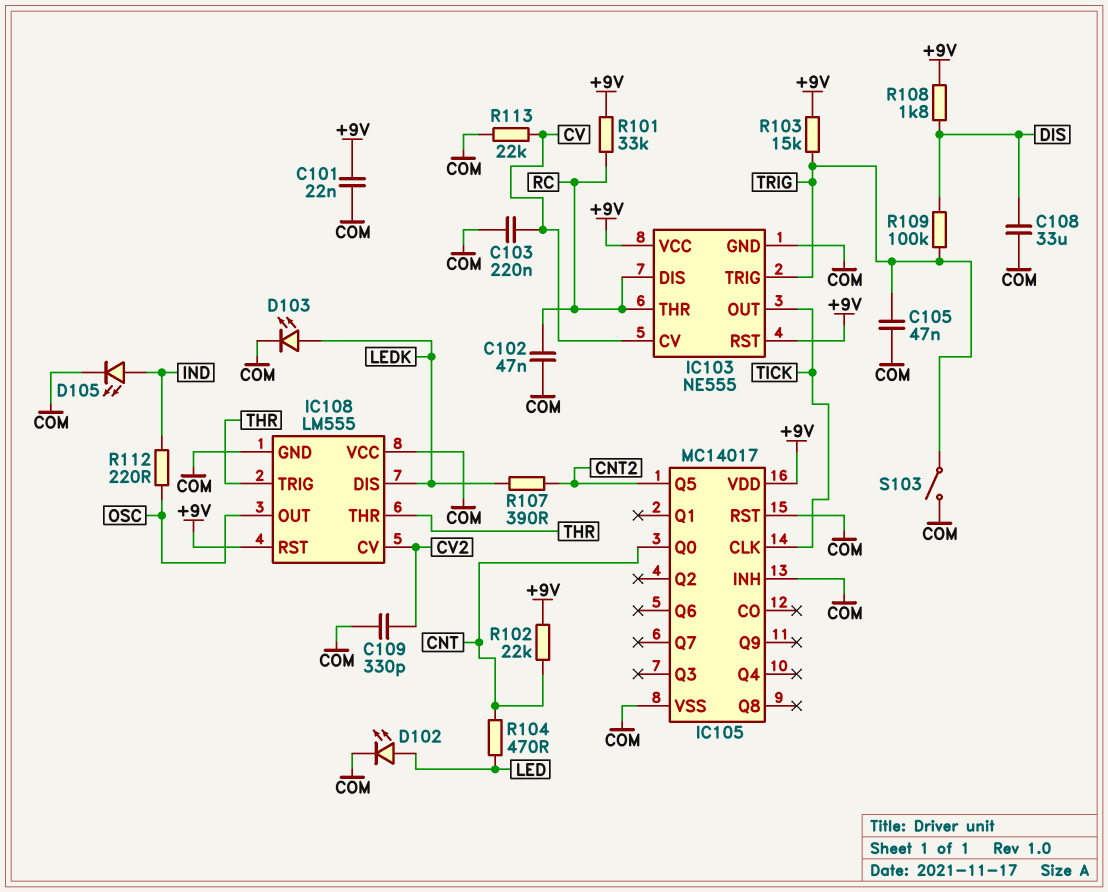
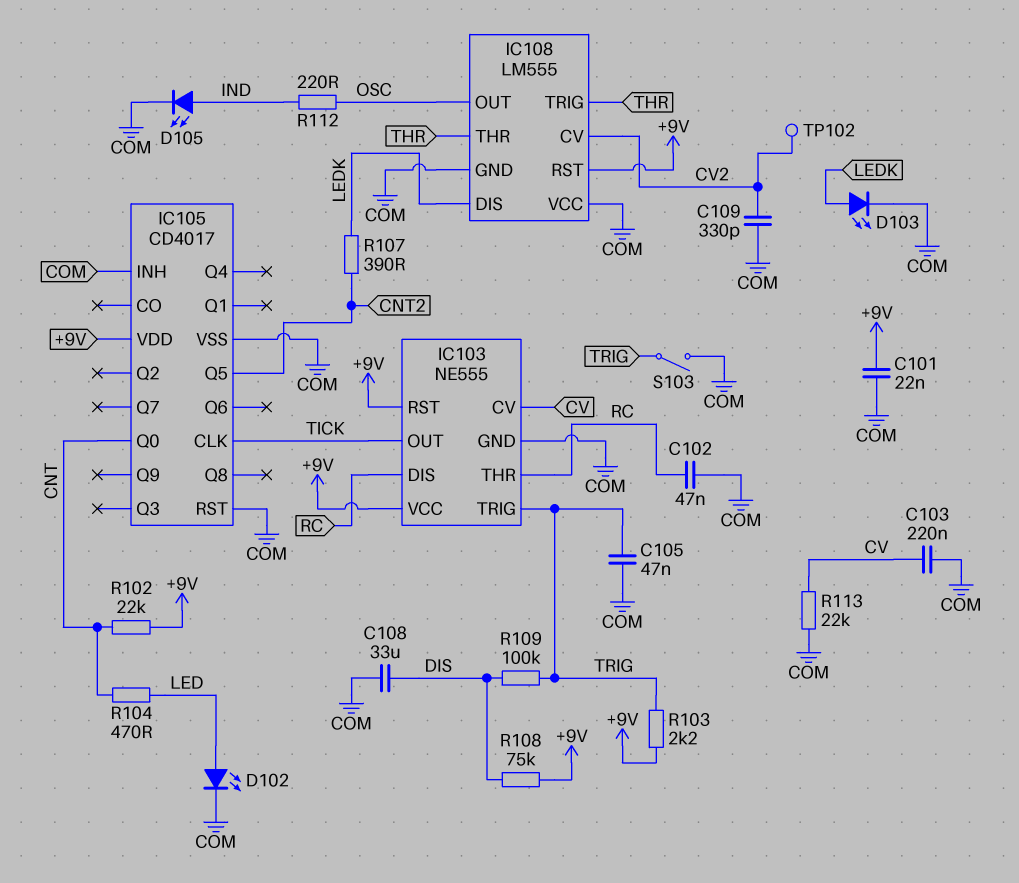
IC105: MC14017 -> CD4017
R101: 33k (+9V, RC) -> none
R103: 15k (+9V, TRIG) -> 2.2k (+9V, TRIG)
R108: 1.8k (+9V, DIS) -> 75k (+9V, DIS)
TP102: none -> test point (CV2)

